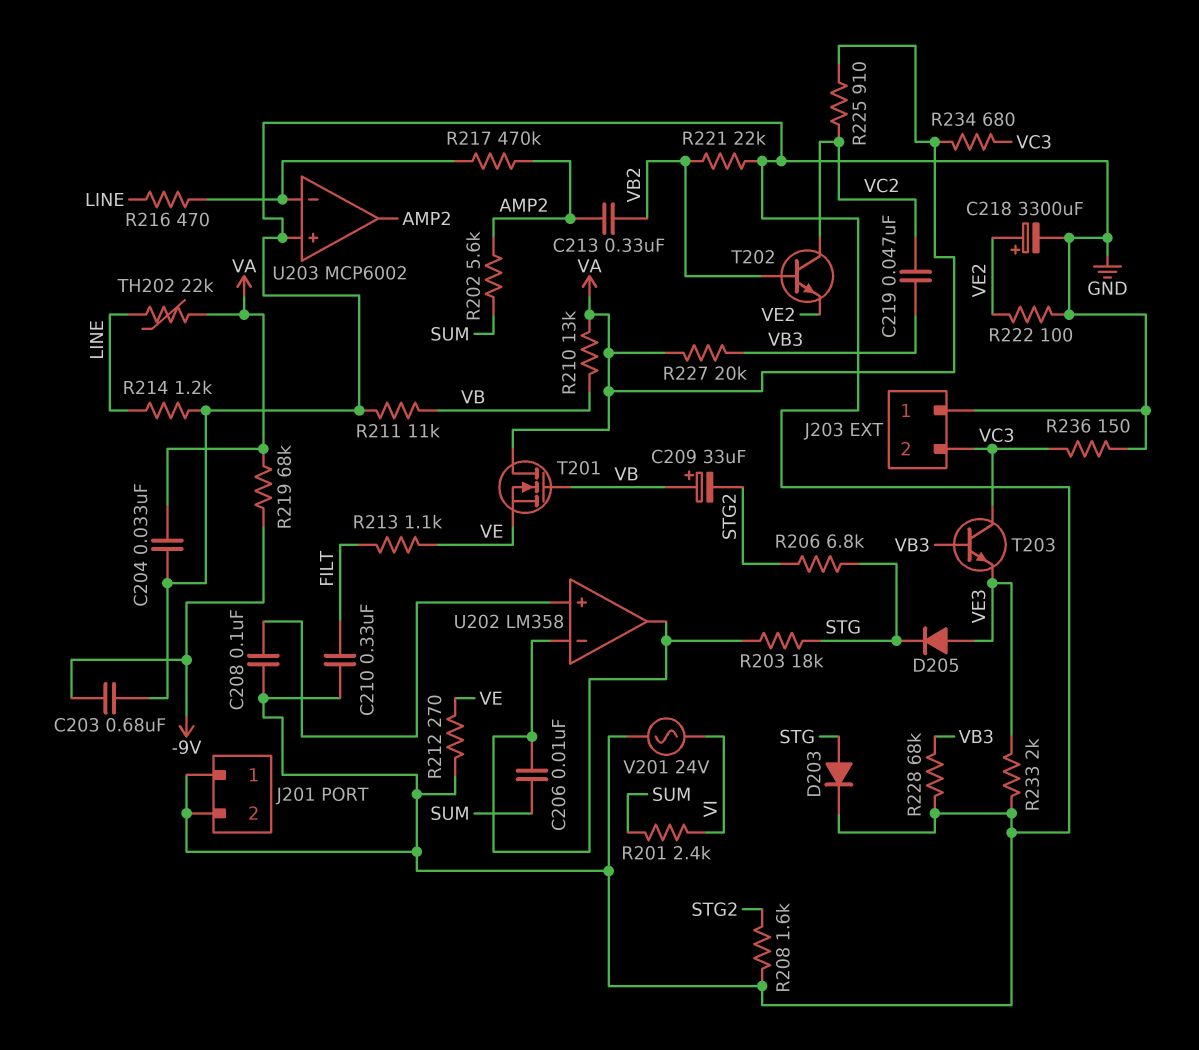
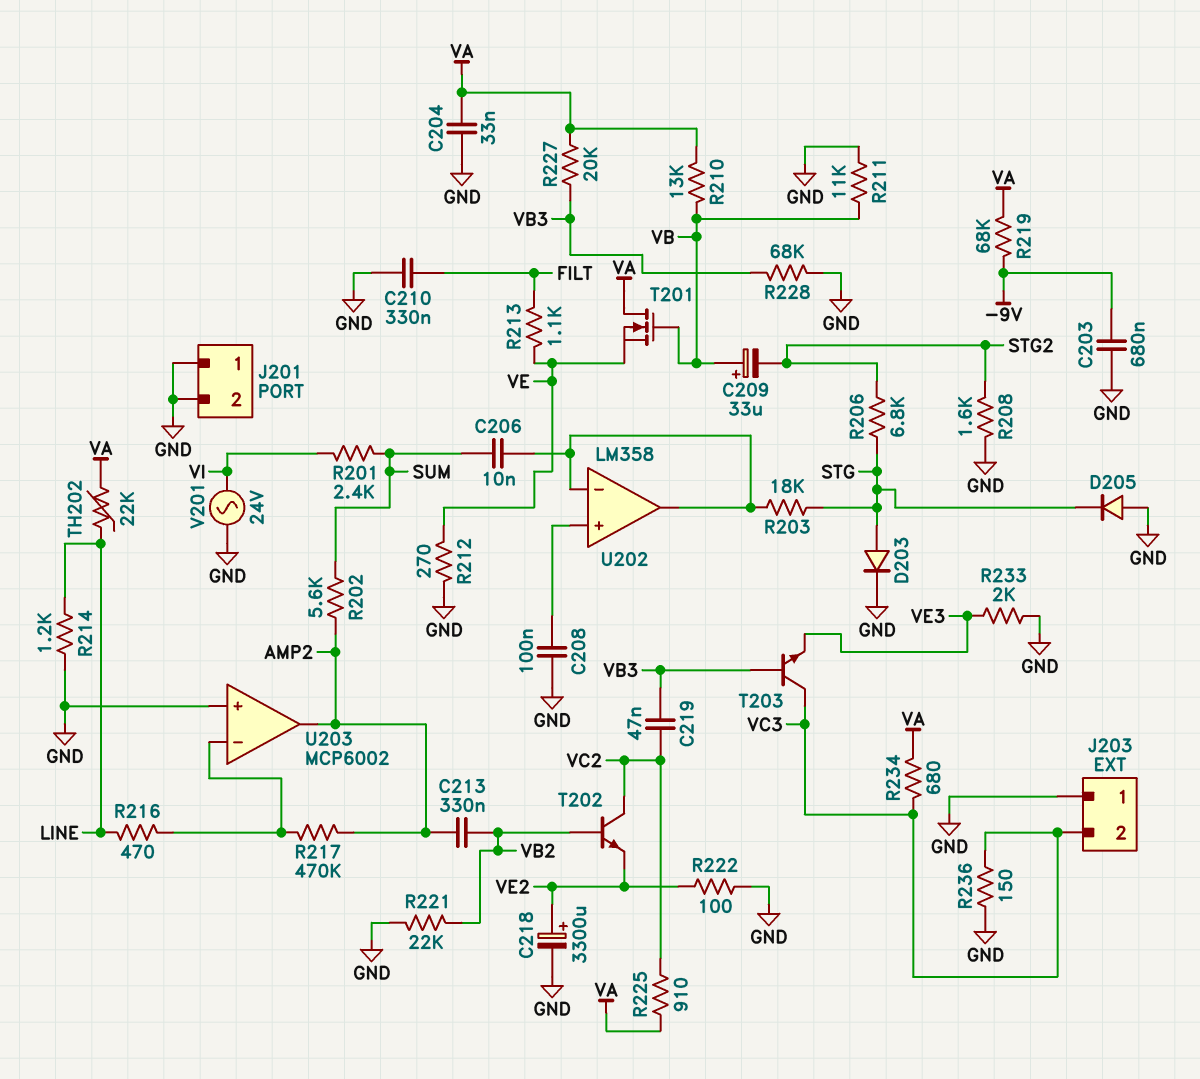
D205: diode (A VE3, K STG) -> diode (A GND, K STG)

